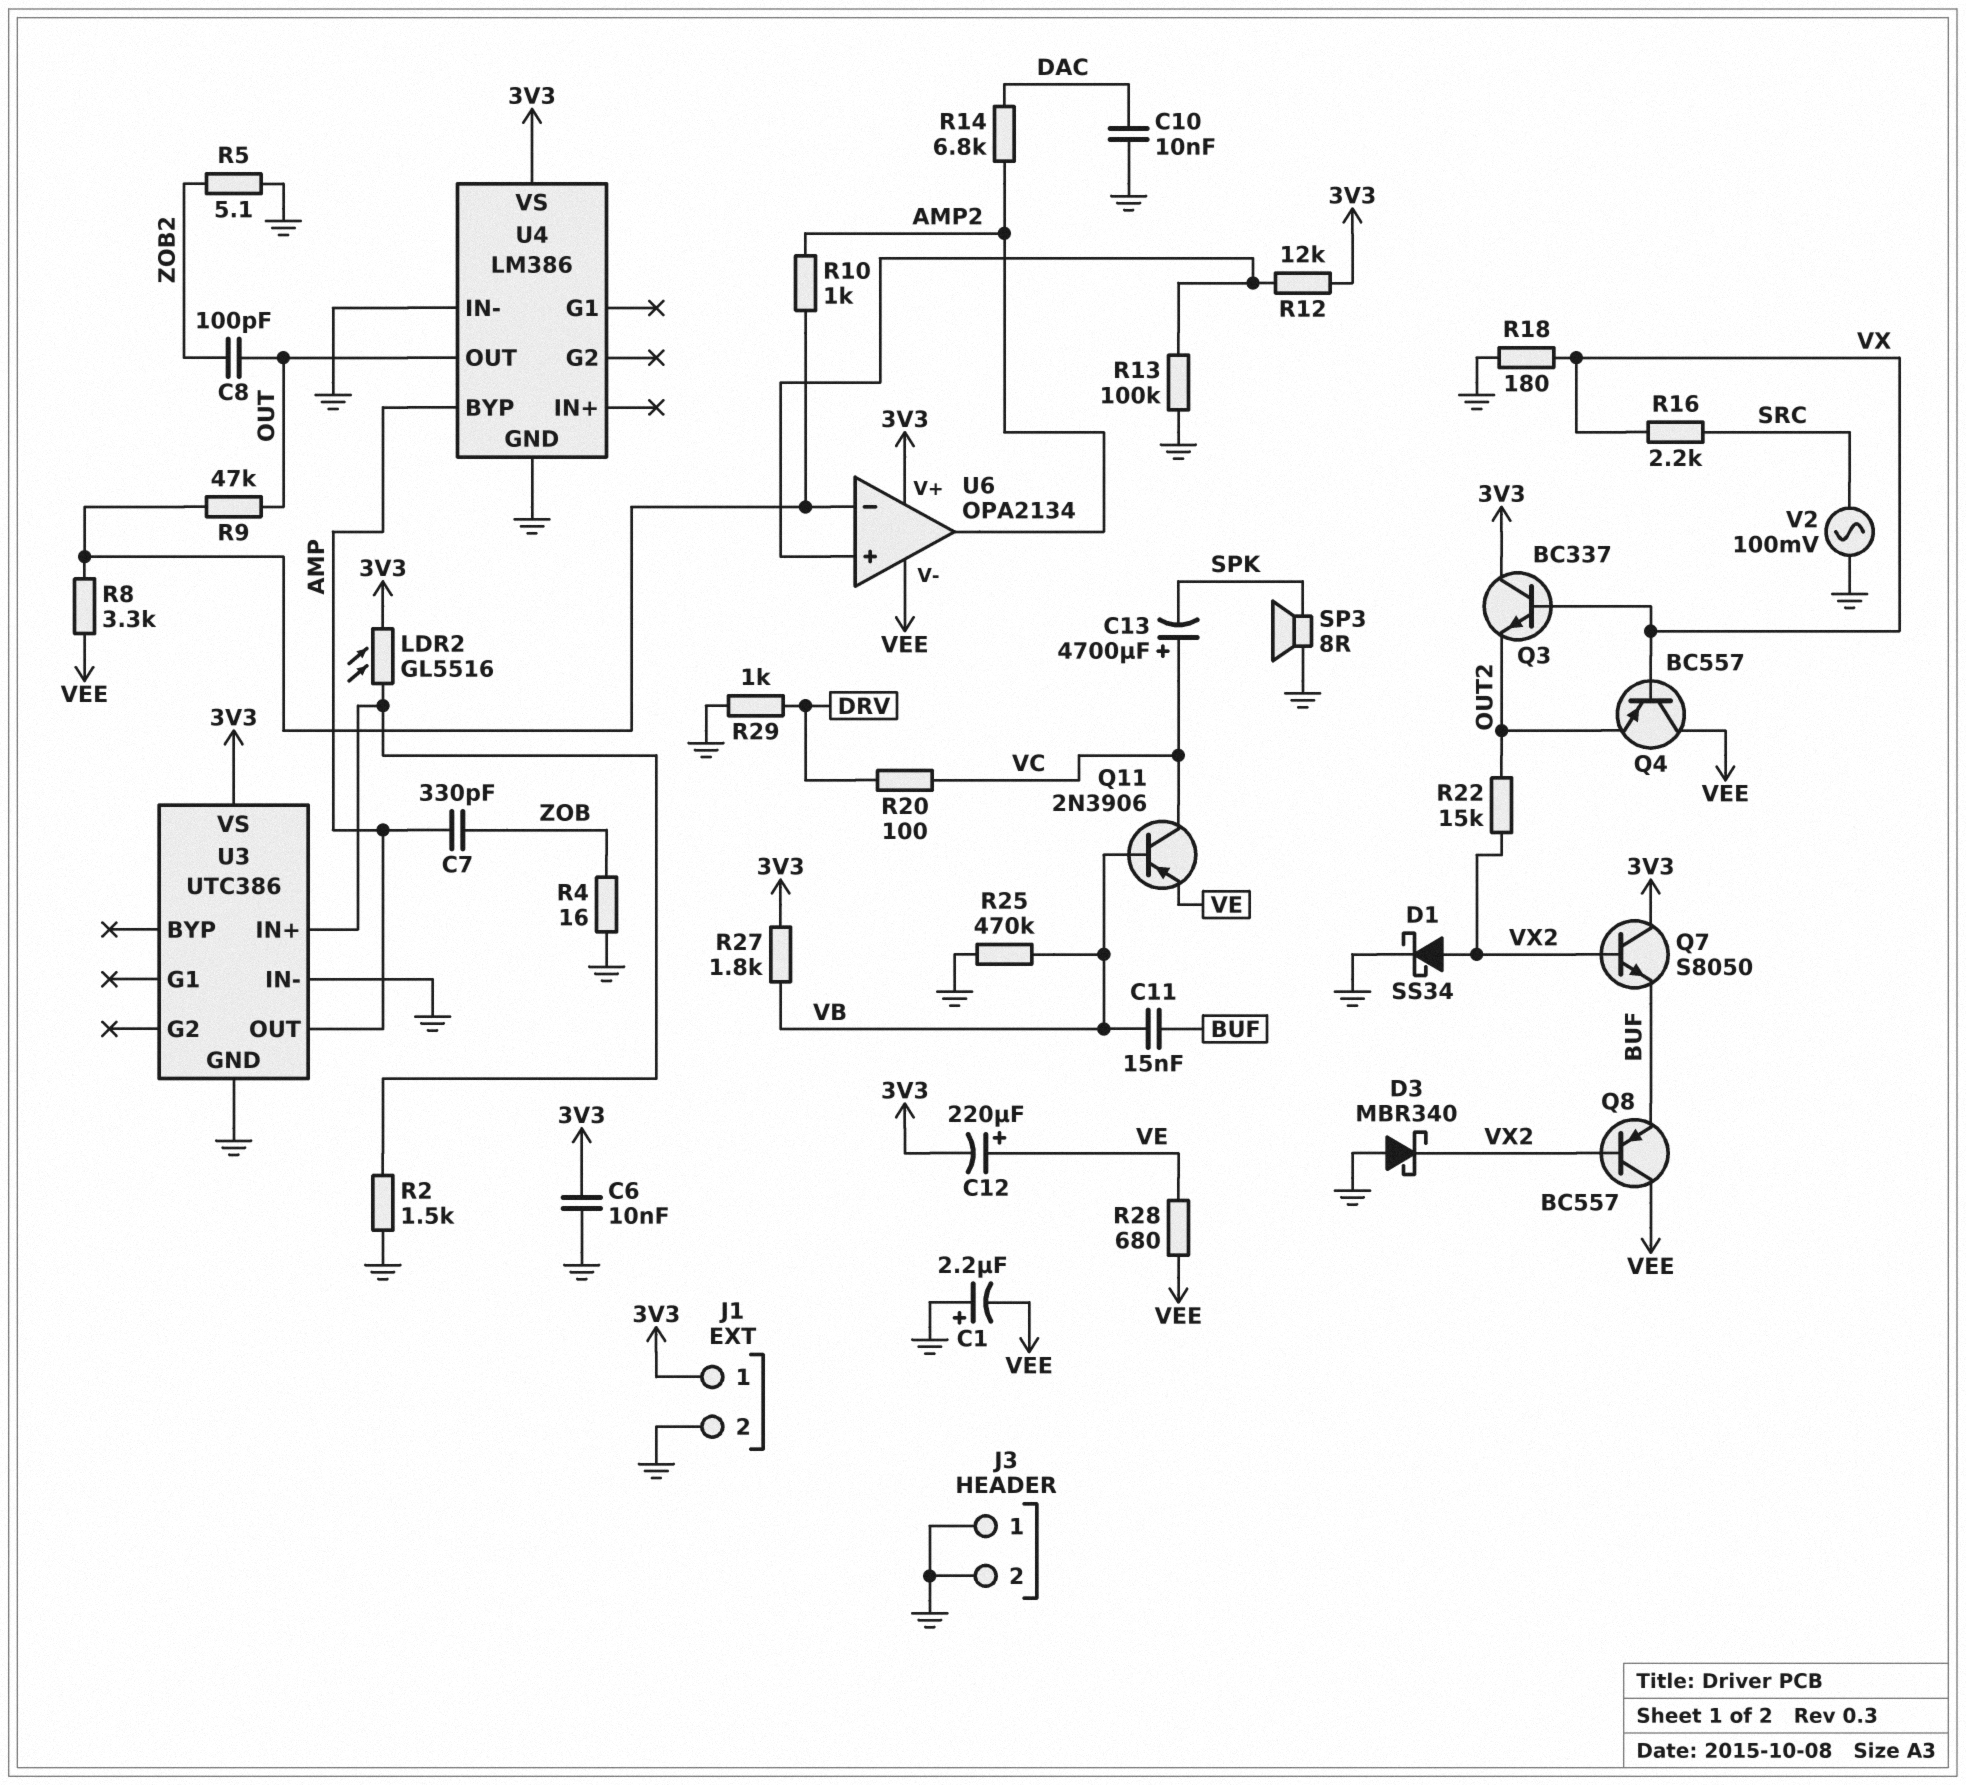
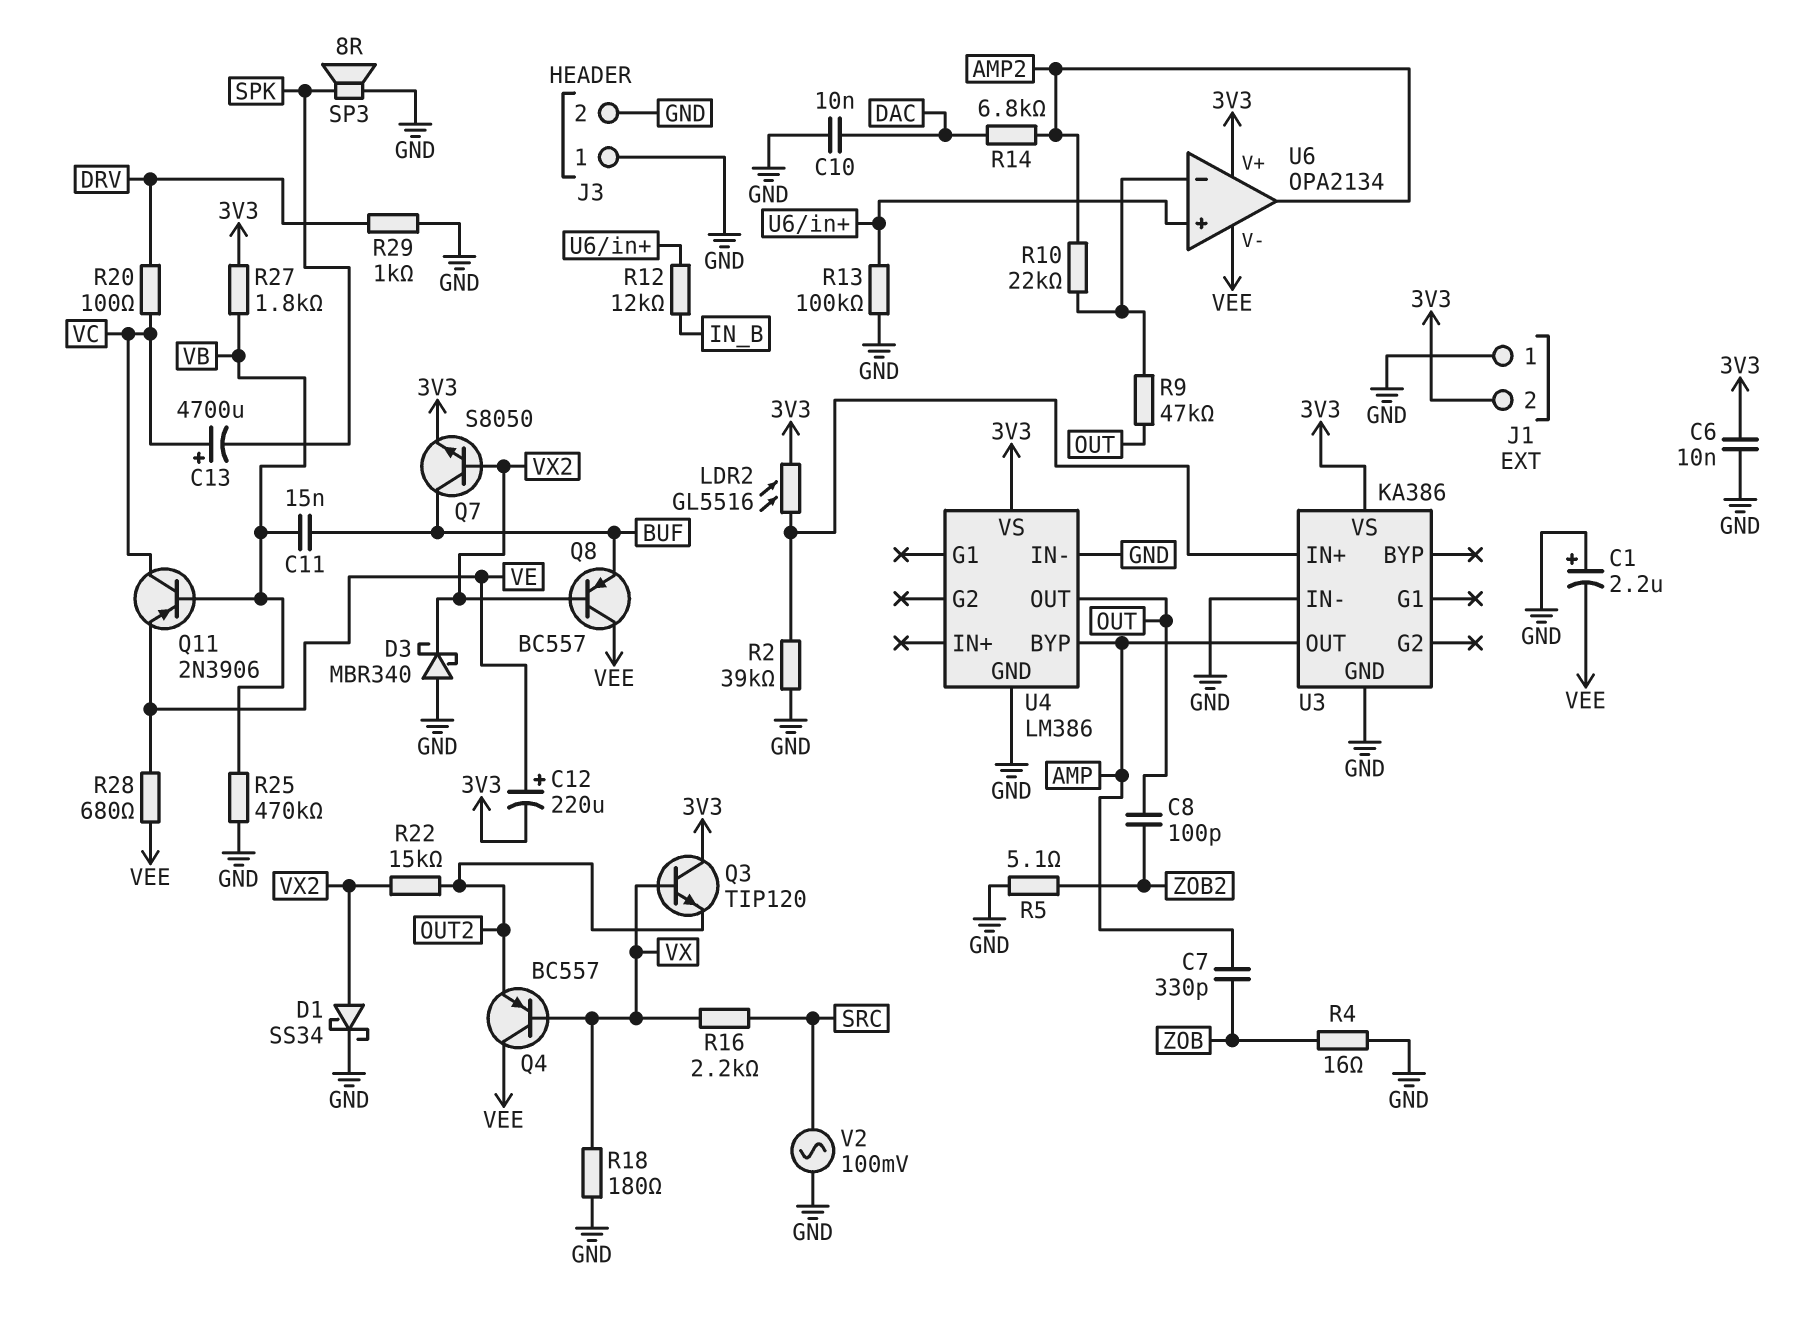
J1 pin 1: 3V3 -> GND
J1 pin 2: GND -> 3V3
Q3: NPN BC337 (B VX, C 3V3, E OUT2) -> NPN TIP120 (B VX, C 3V3, E OUT2)
Q7: NPN S8050 (B VX2, C 3V3, E BUF) -> NPN S8050 (B VX2, C BUF, E 3V3)
R2: 1.5k (GND, U3/IN+) -> 39k (GND, U3/IN+)
R8: 3.3k (U6/in-, VEE) -> none
R10: 1k (AMP2, U6/in-) -> 22k (AMP2, U6/in-)
R12: 12k (3V3, U6/in+) -> 12k (IN_B, U6/in+)
U3: UTC386 -> KA386

